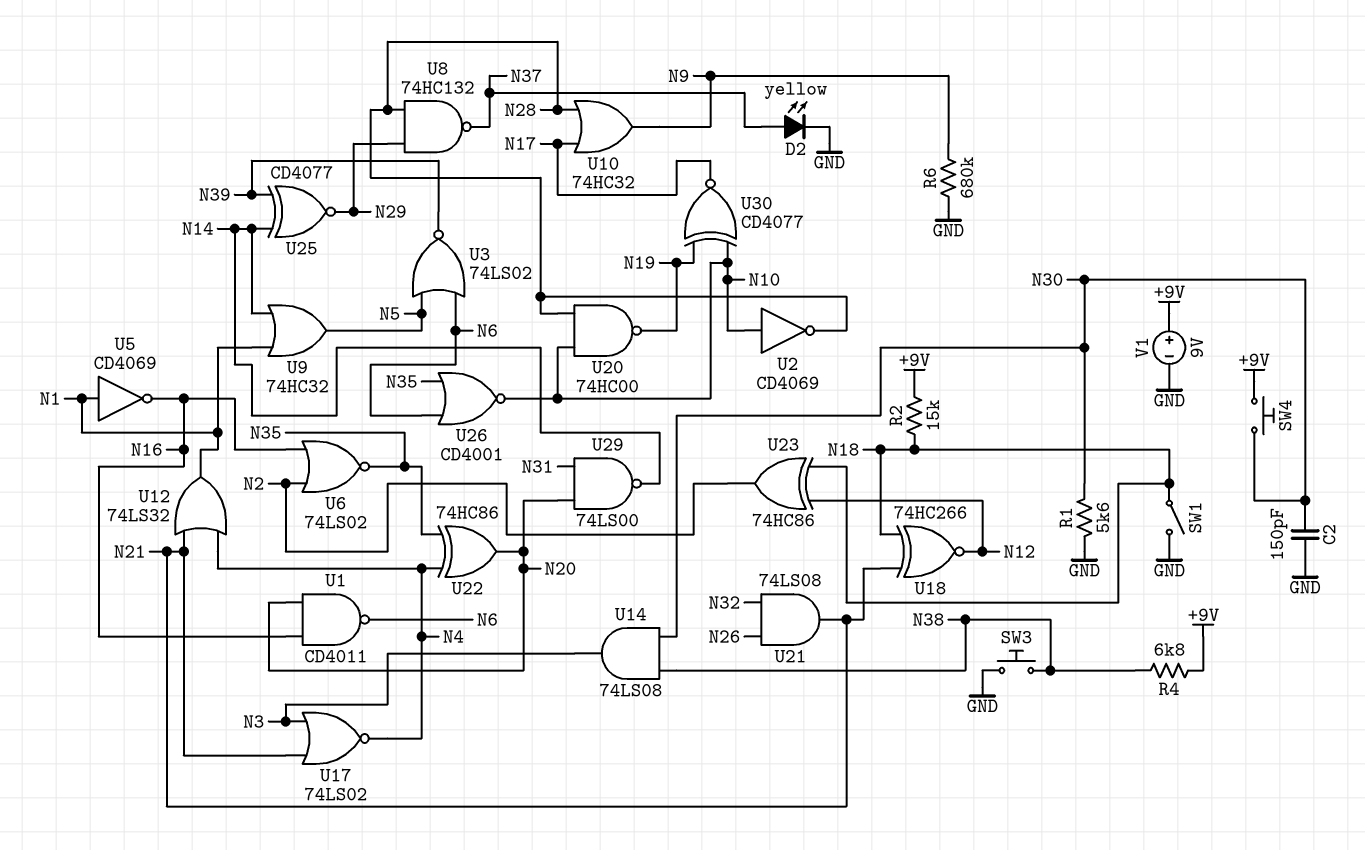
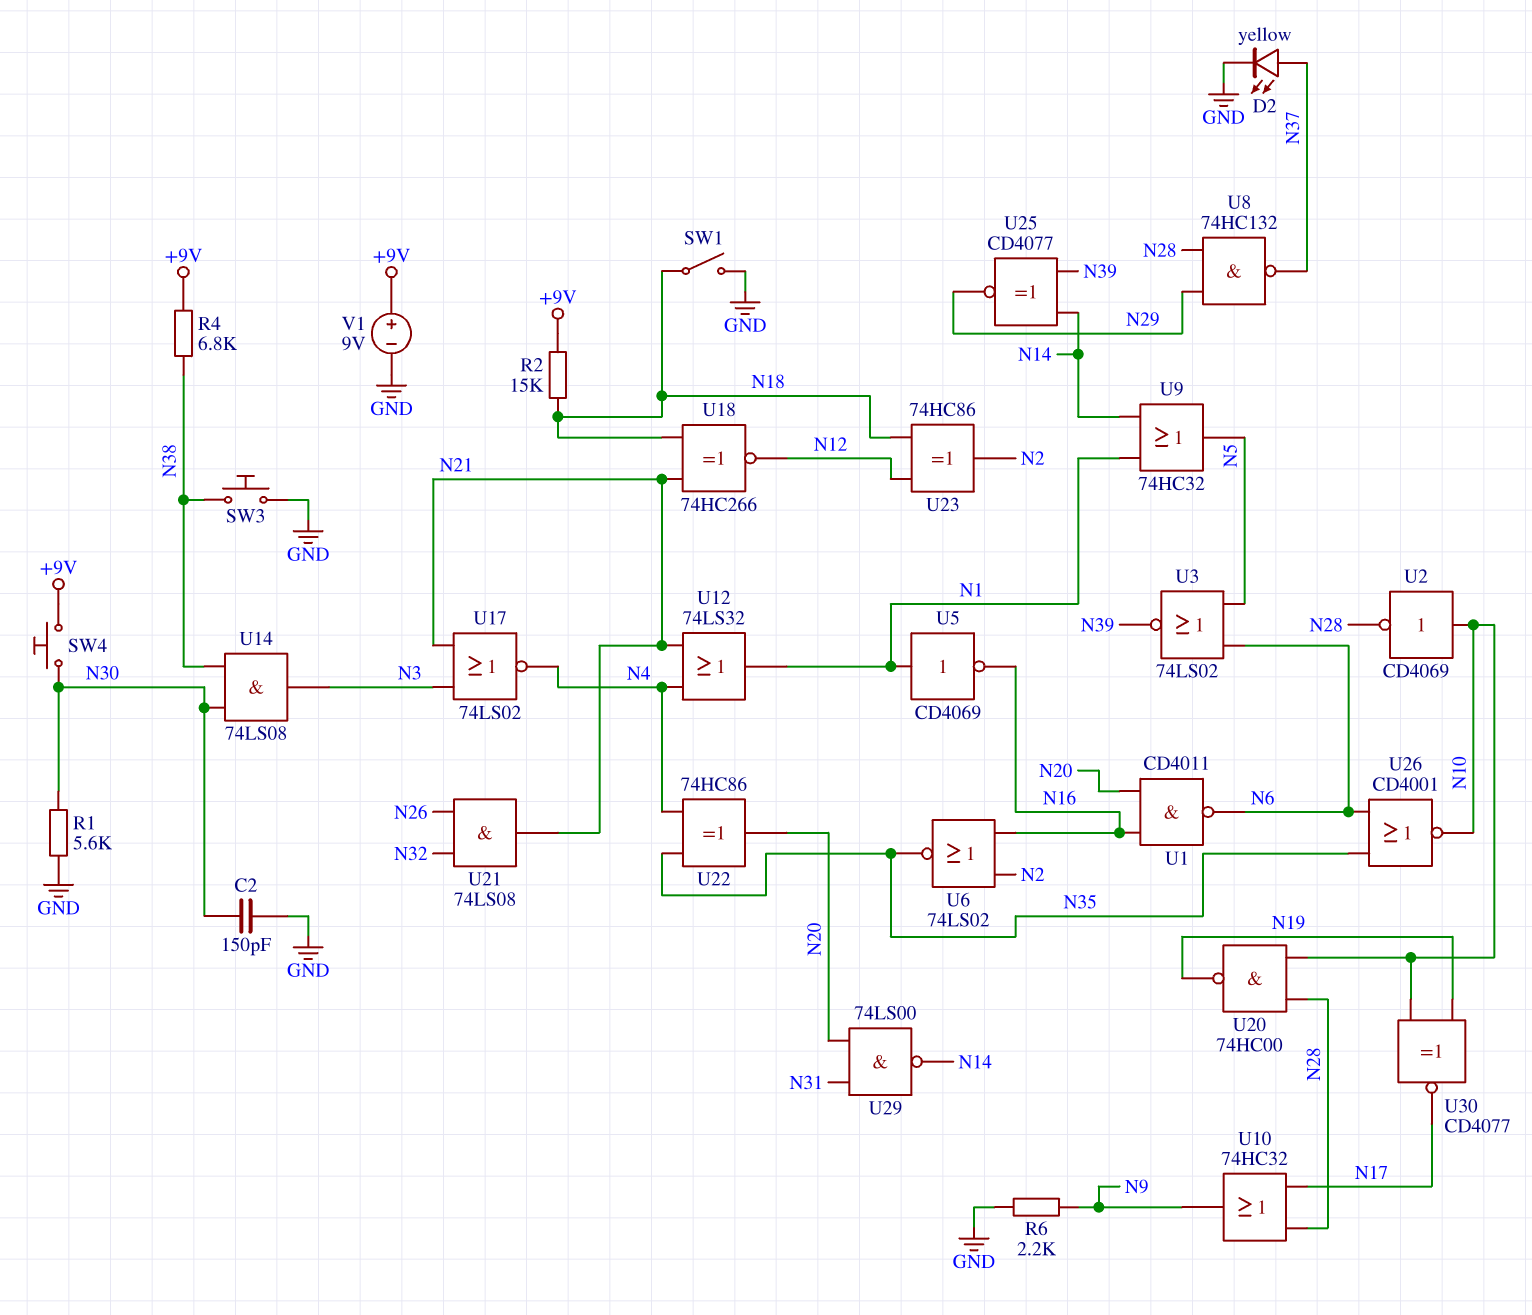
R6: 680k (GND, N9) -> 2.2k (GND, N9)

